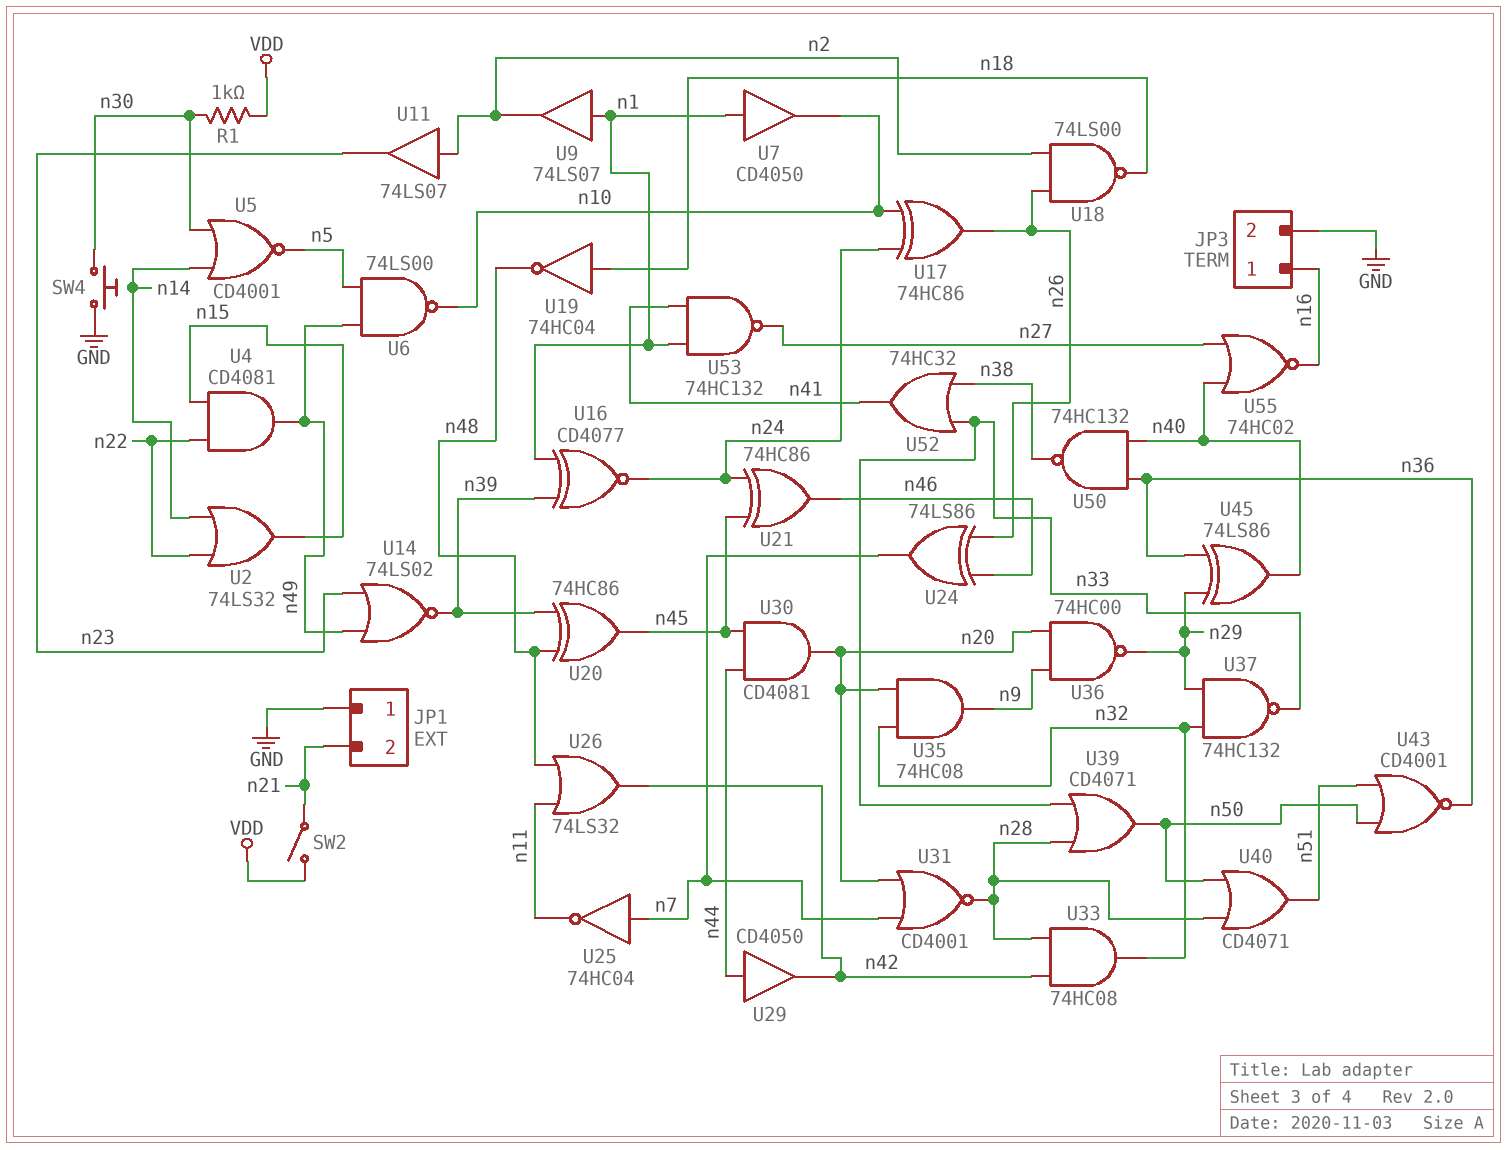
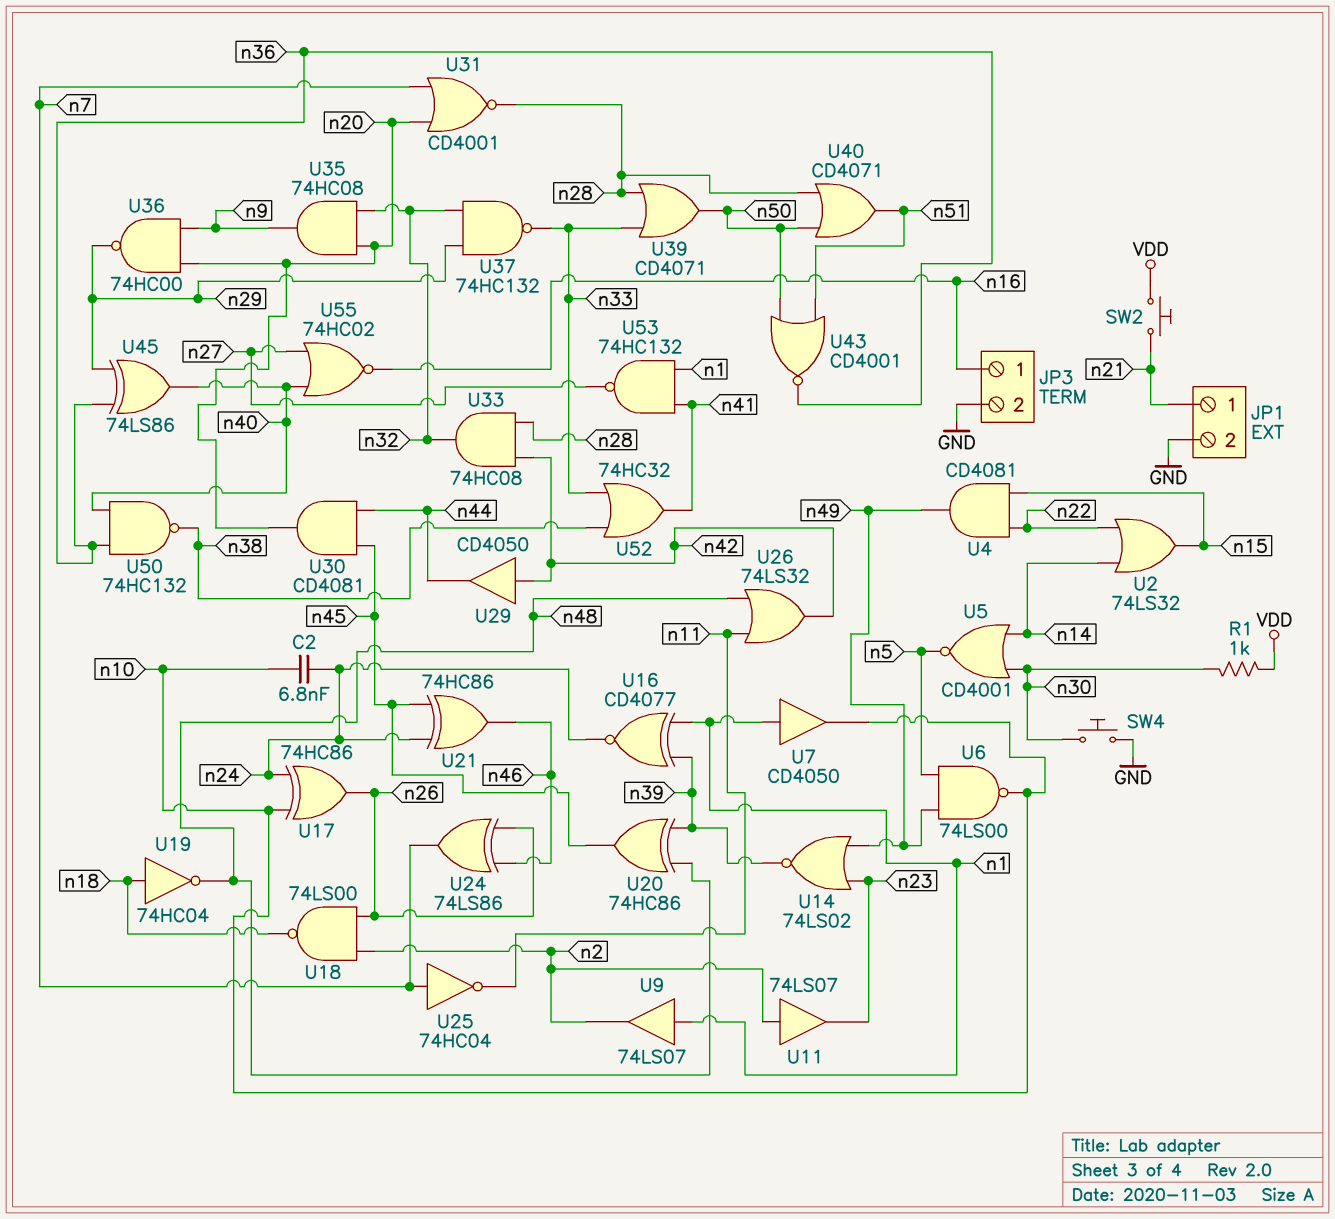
C2: none -> 6.8nF (n10, n24)
JP1 pin 1: GND -> n21
JP1 pin 2: n21 -> GND
SW2: switch (VDD, n21) -> button (VDD, n21)
U29: buffer CD4050 (in n44, out n42) -> buffer CD4050 (in n42, out n44)

